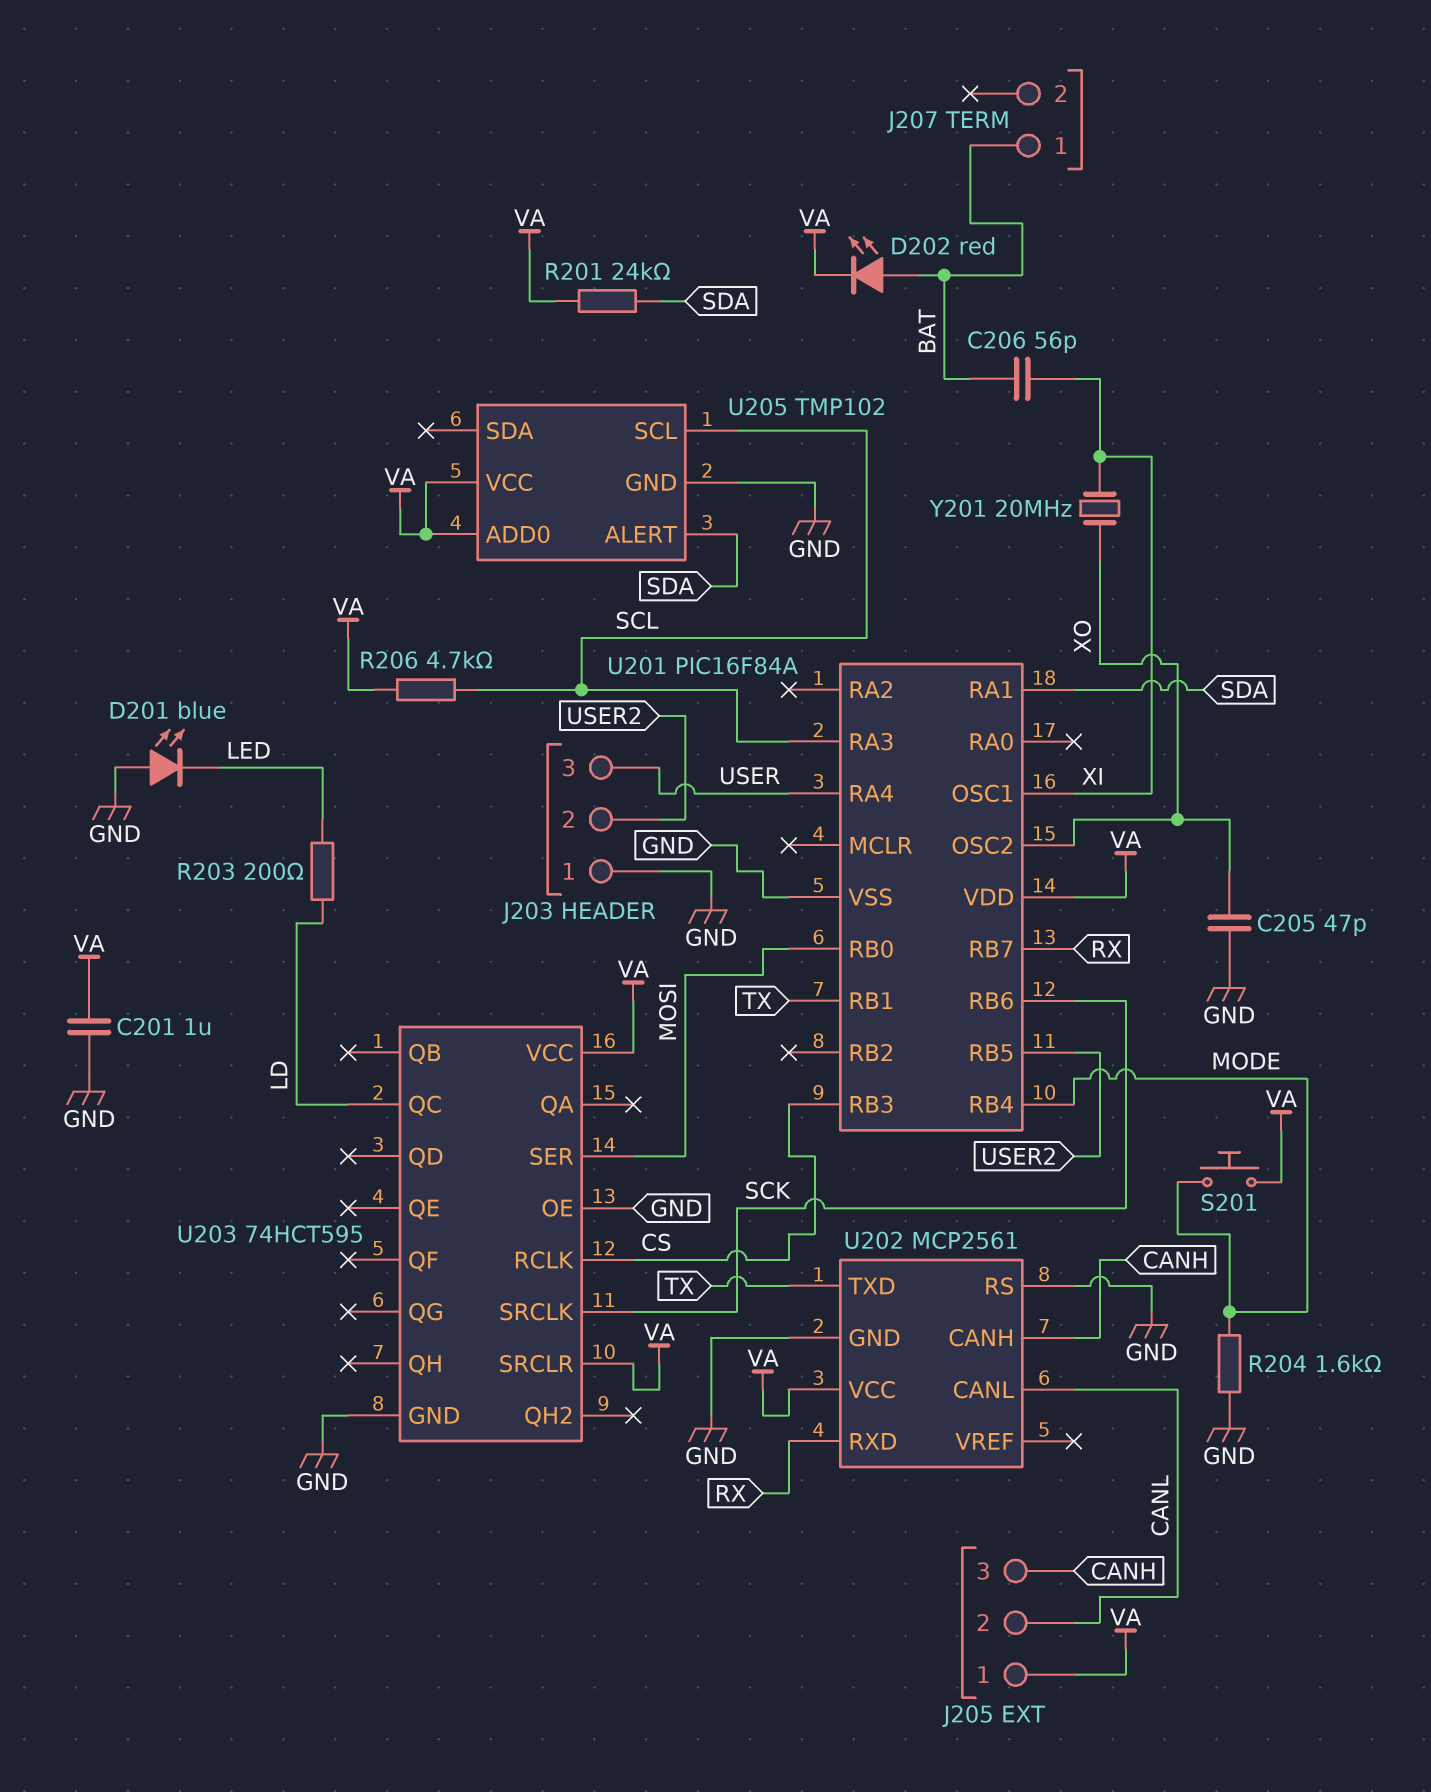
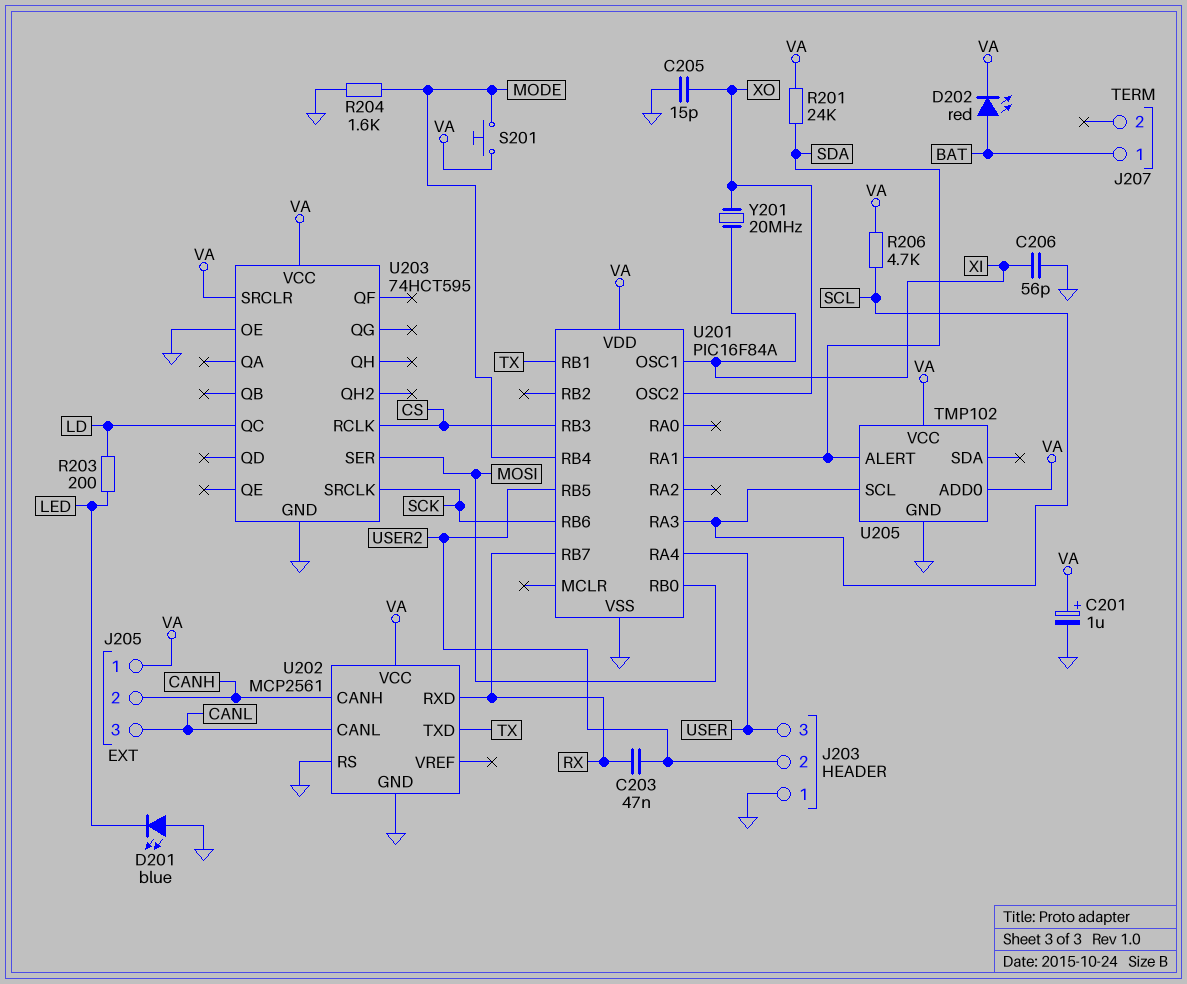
C201: 1uF (GND, VA) -> 1uF (plus VA, minus GND)
C203: none -> 47nF (RX, USER2)
C205: 47pF (GND, XO) -> 15pF (GND, XO)
C206: 56pF (BAT, XI) -> 56pF (GND, XI)
J205 pin 2: CANL -> CANH
J205 pin 3: CANH -> CANL

